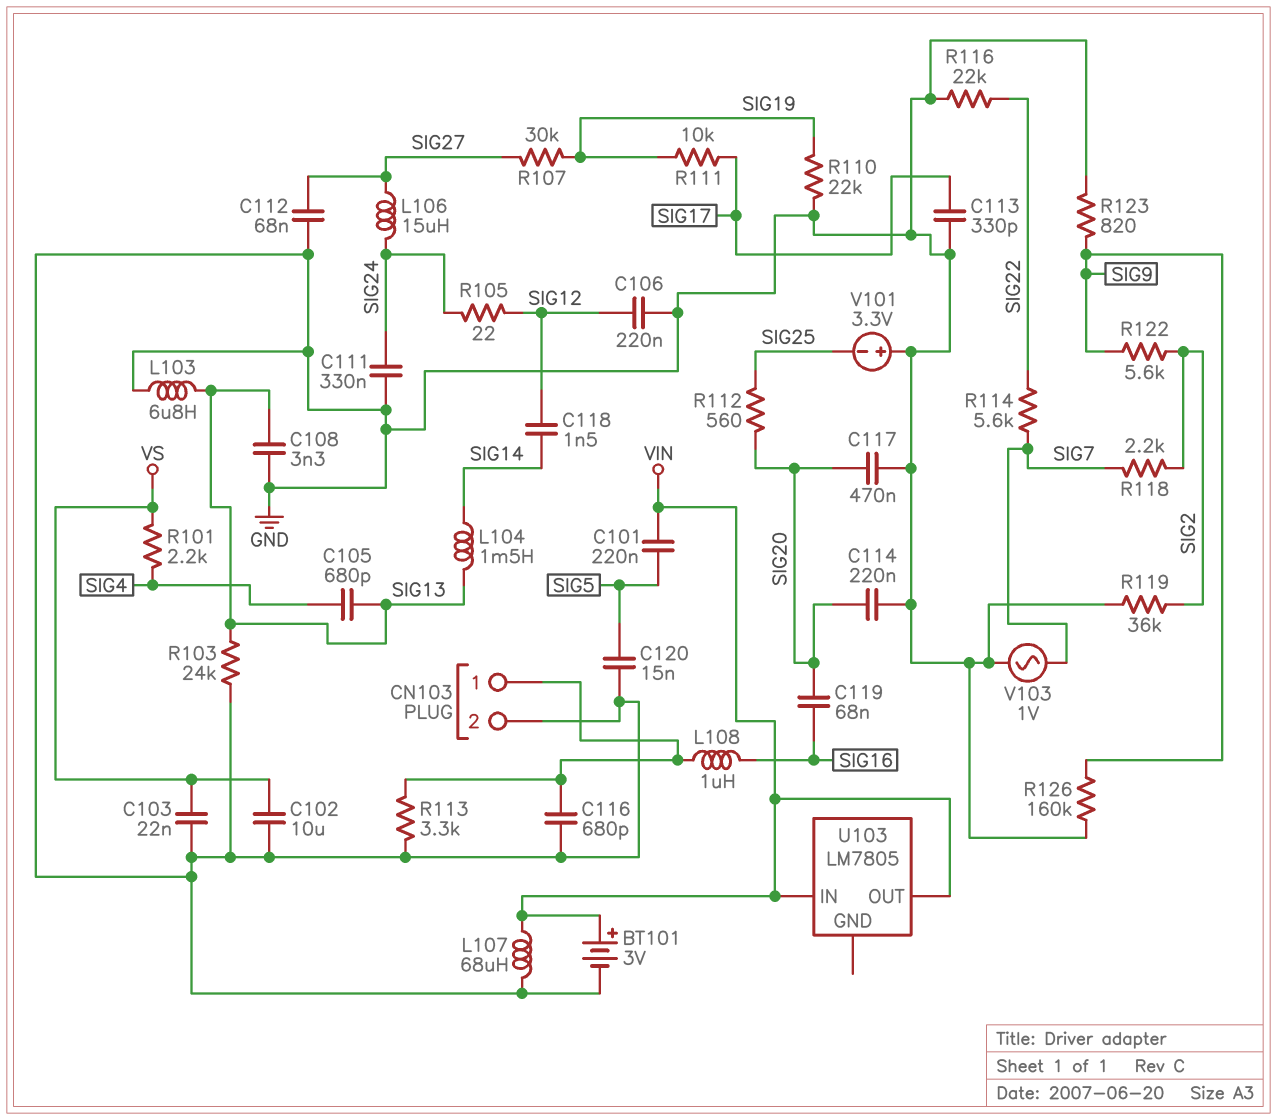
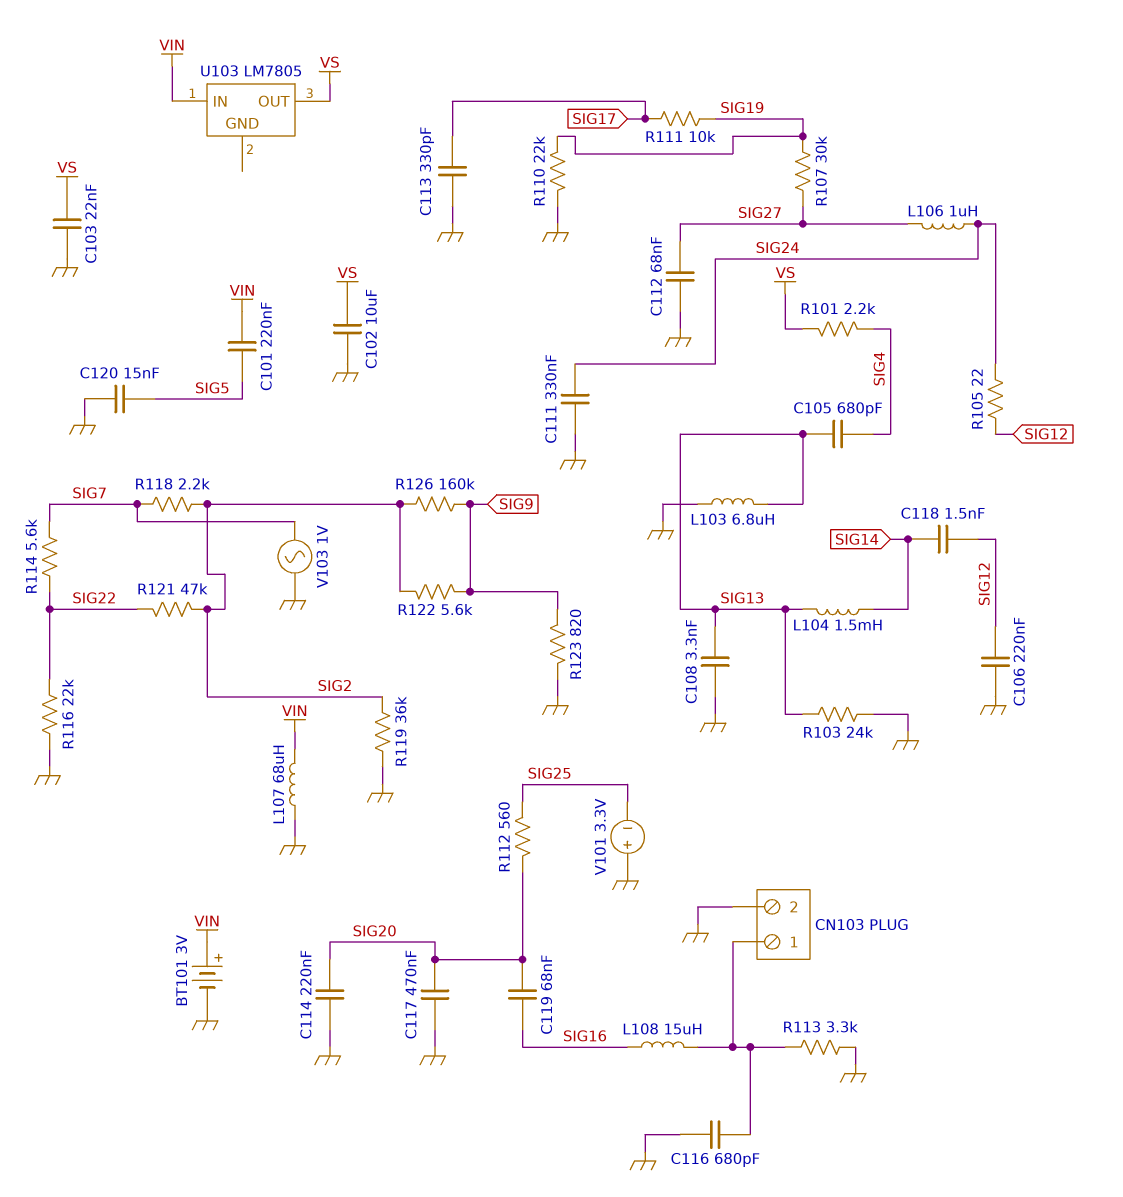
L106: 15uH (SIG24, SIG27) -> 1uH (SIG24, SIG27)
L108: 1uH (CN103/1, SIG16) -> 15uH (CN103/1, SIG16)
R121: none -> 47k (SIG2, SIG22)
R126: 160k (GND, SIG9) -> 160k (SIG2, SIG9)
U103 pin OUT: VIN -> VS

